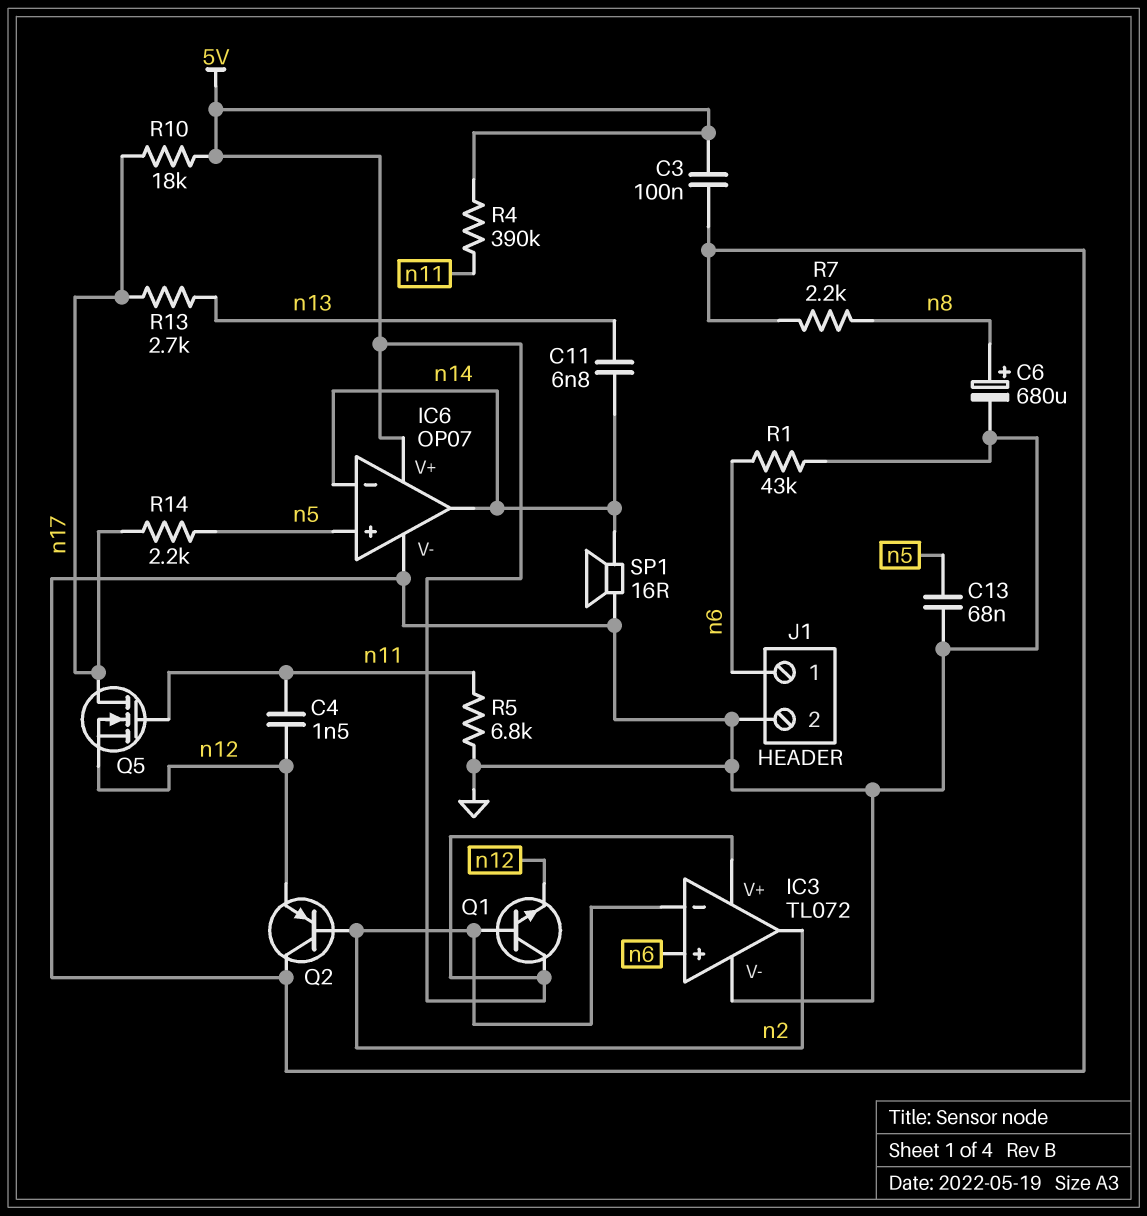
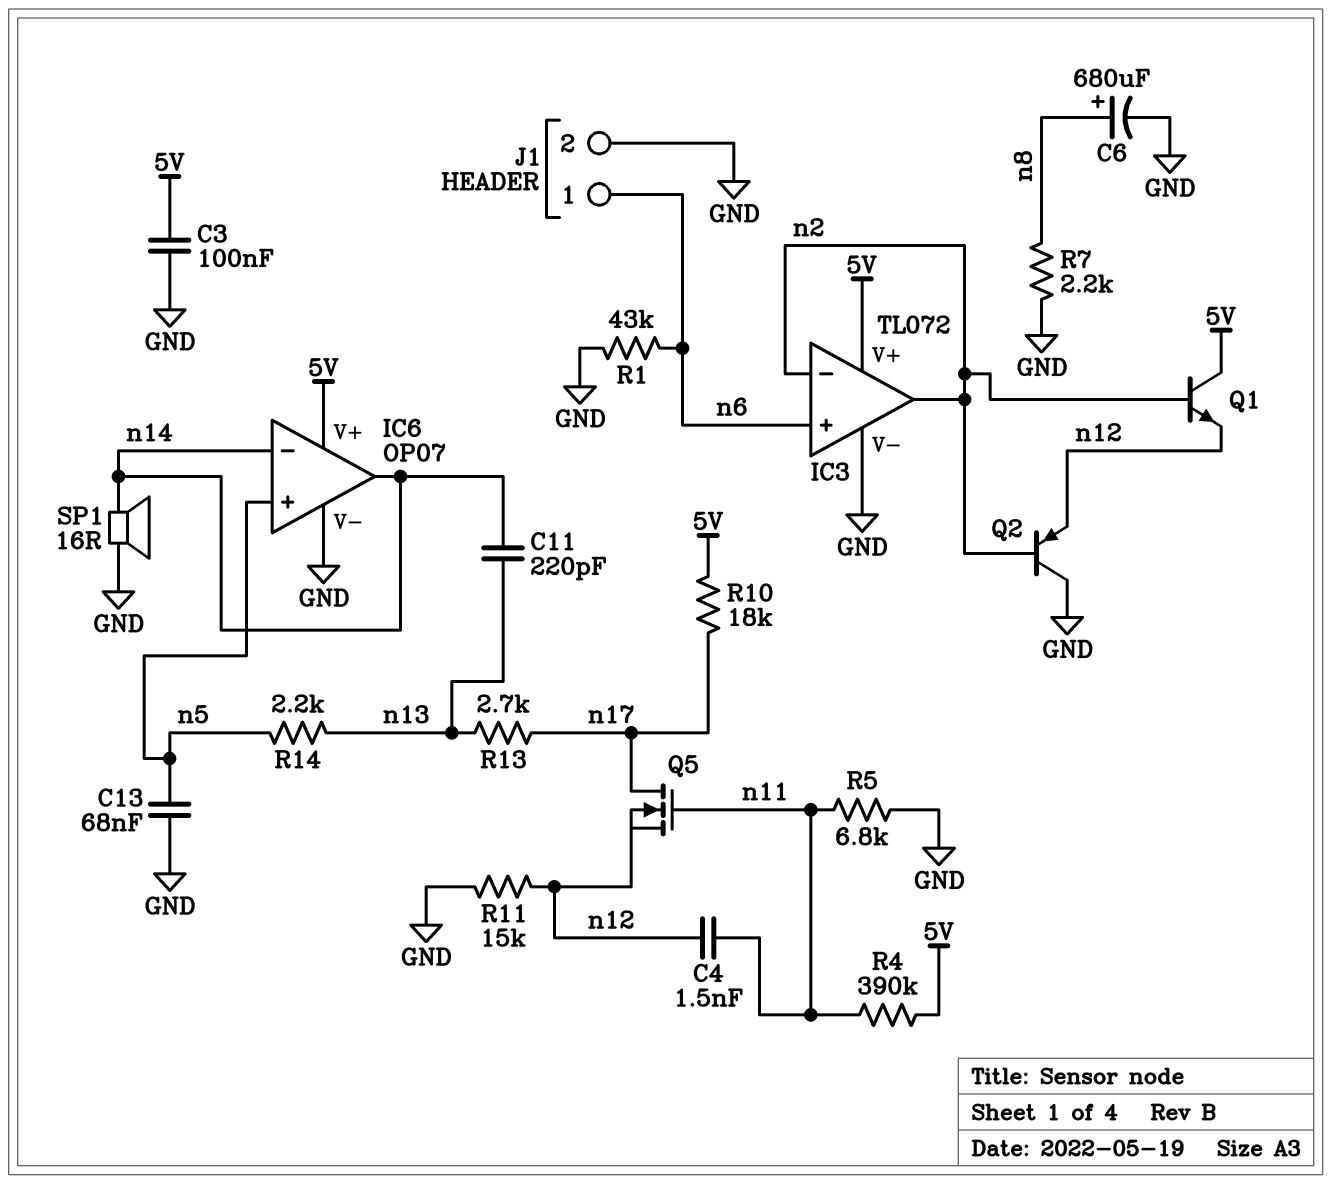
C11: 6.8nF (n13, n14) -> 220pF (n13, n14)
R11: none -> 15k (GND, n12)
R14: 2.2k (n5, n17) -> 2.2k (n5, n13)

